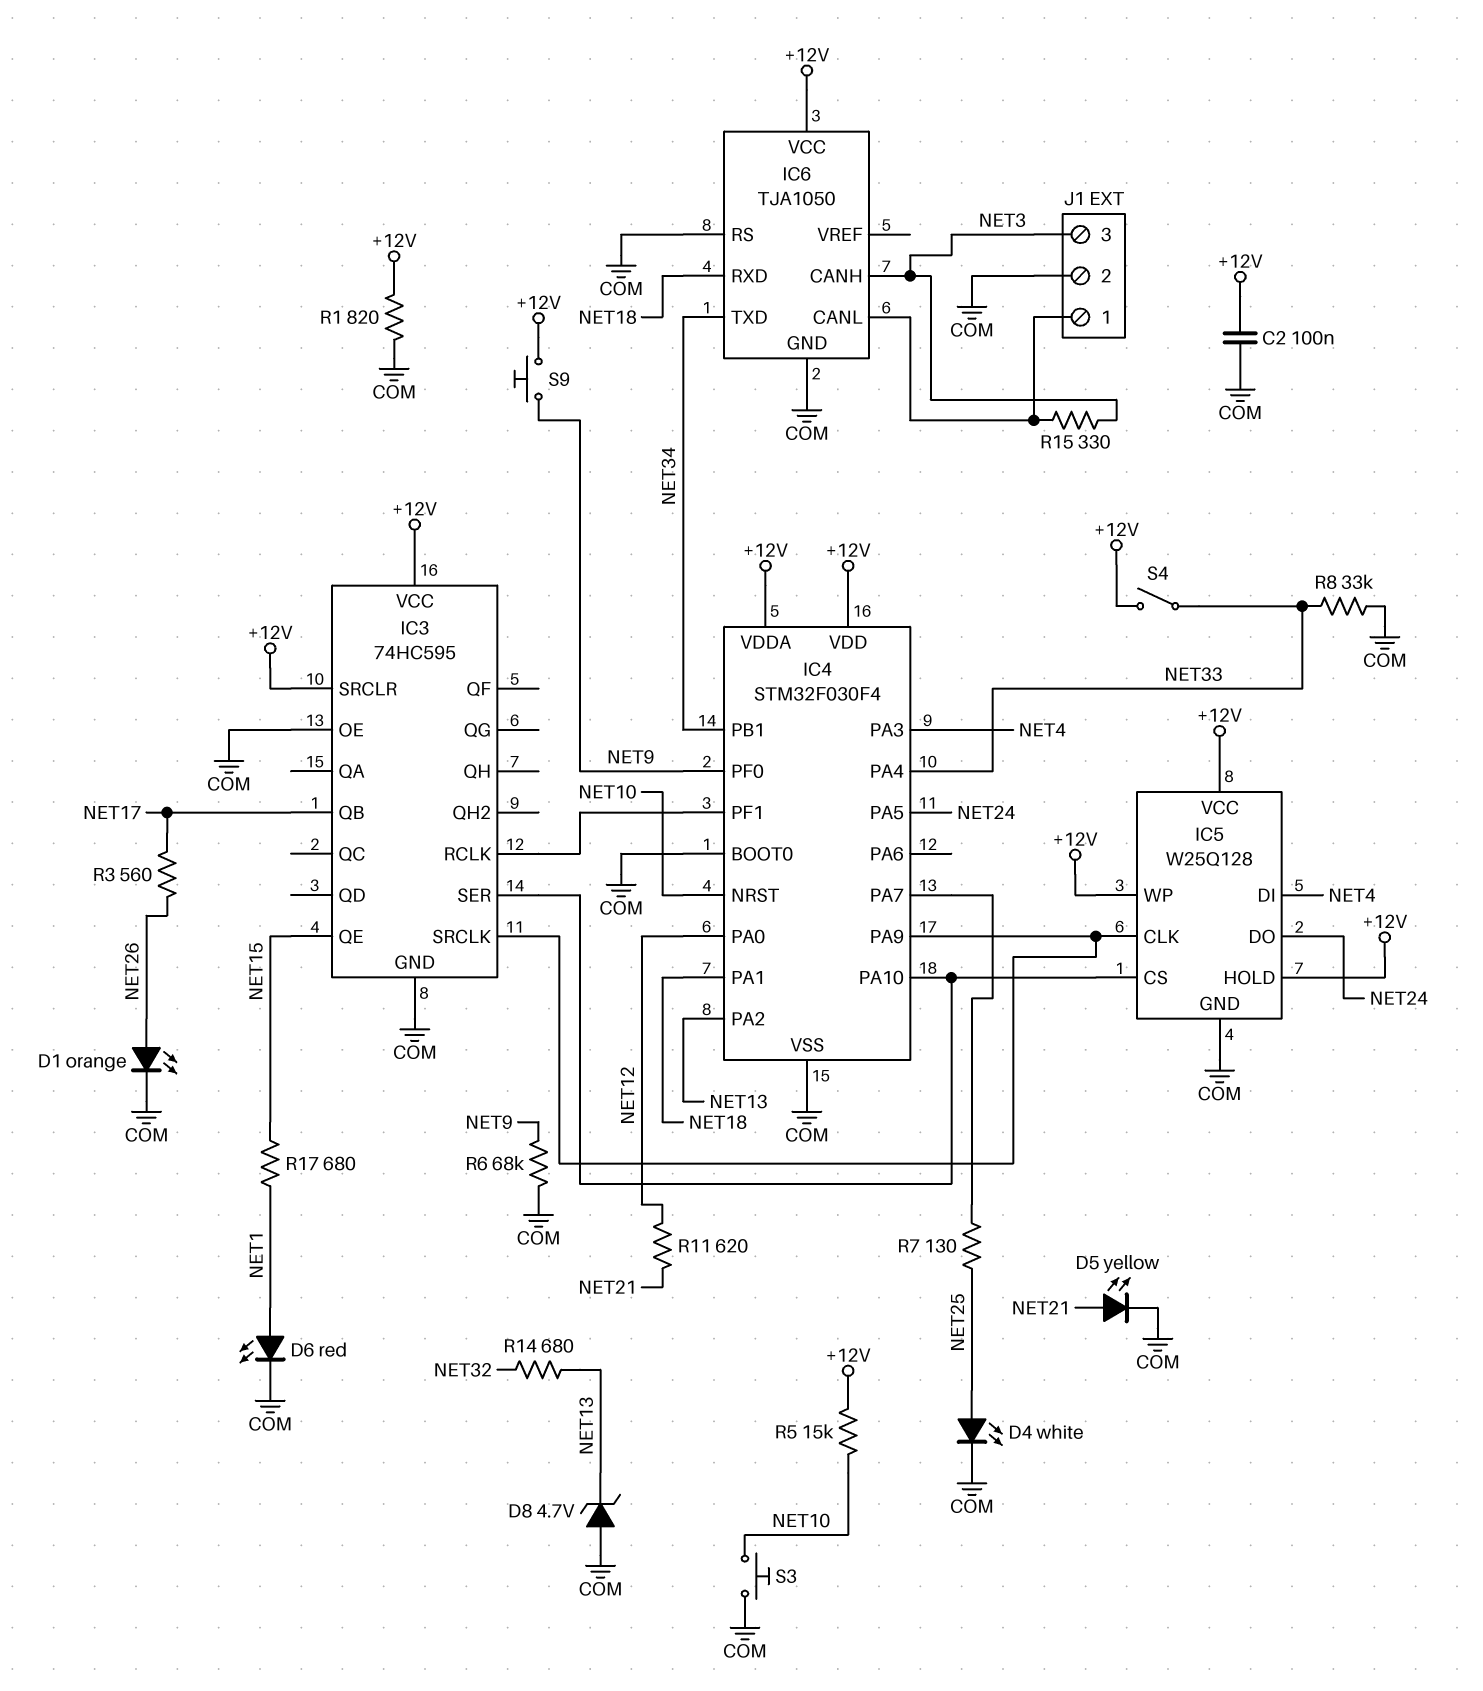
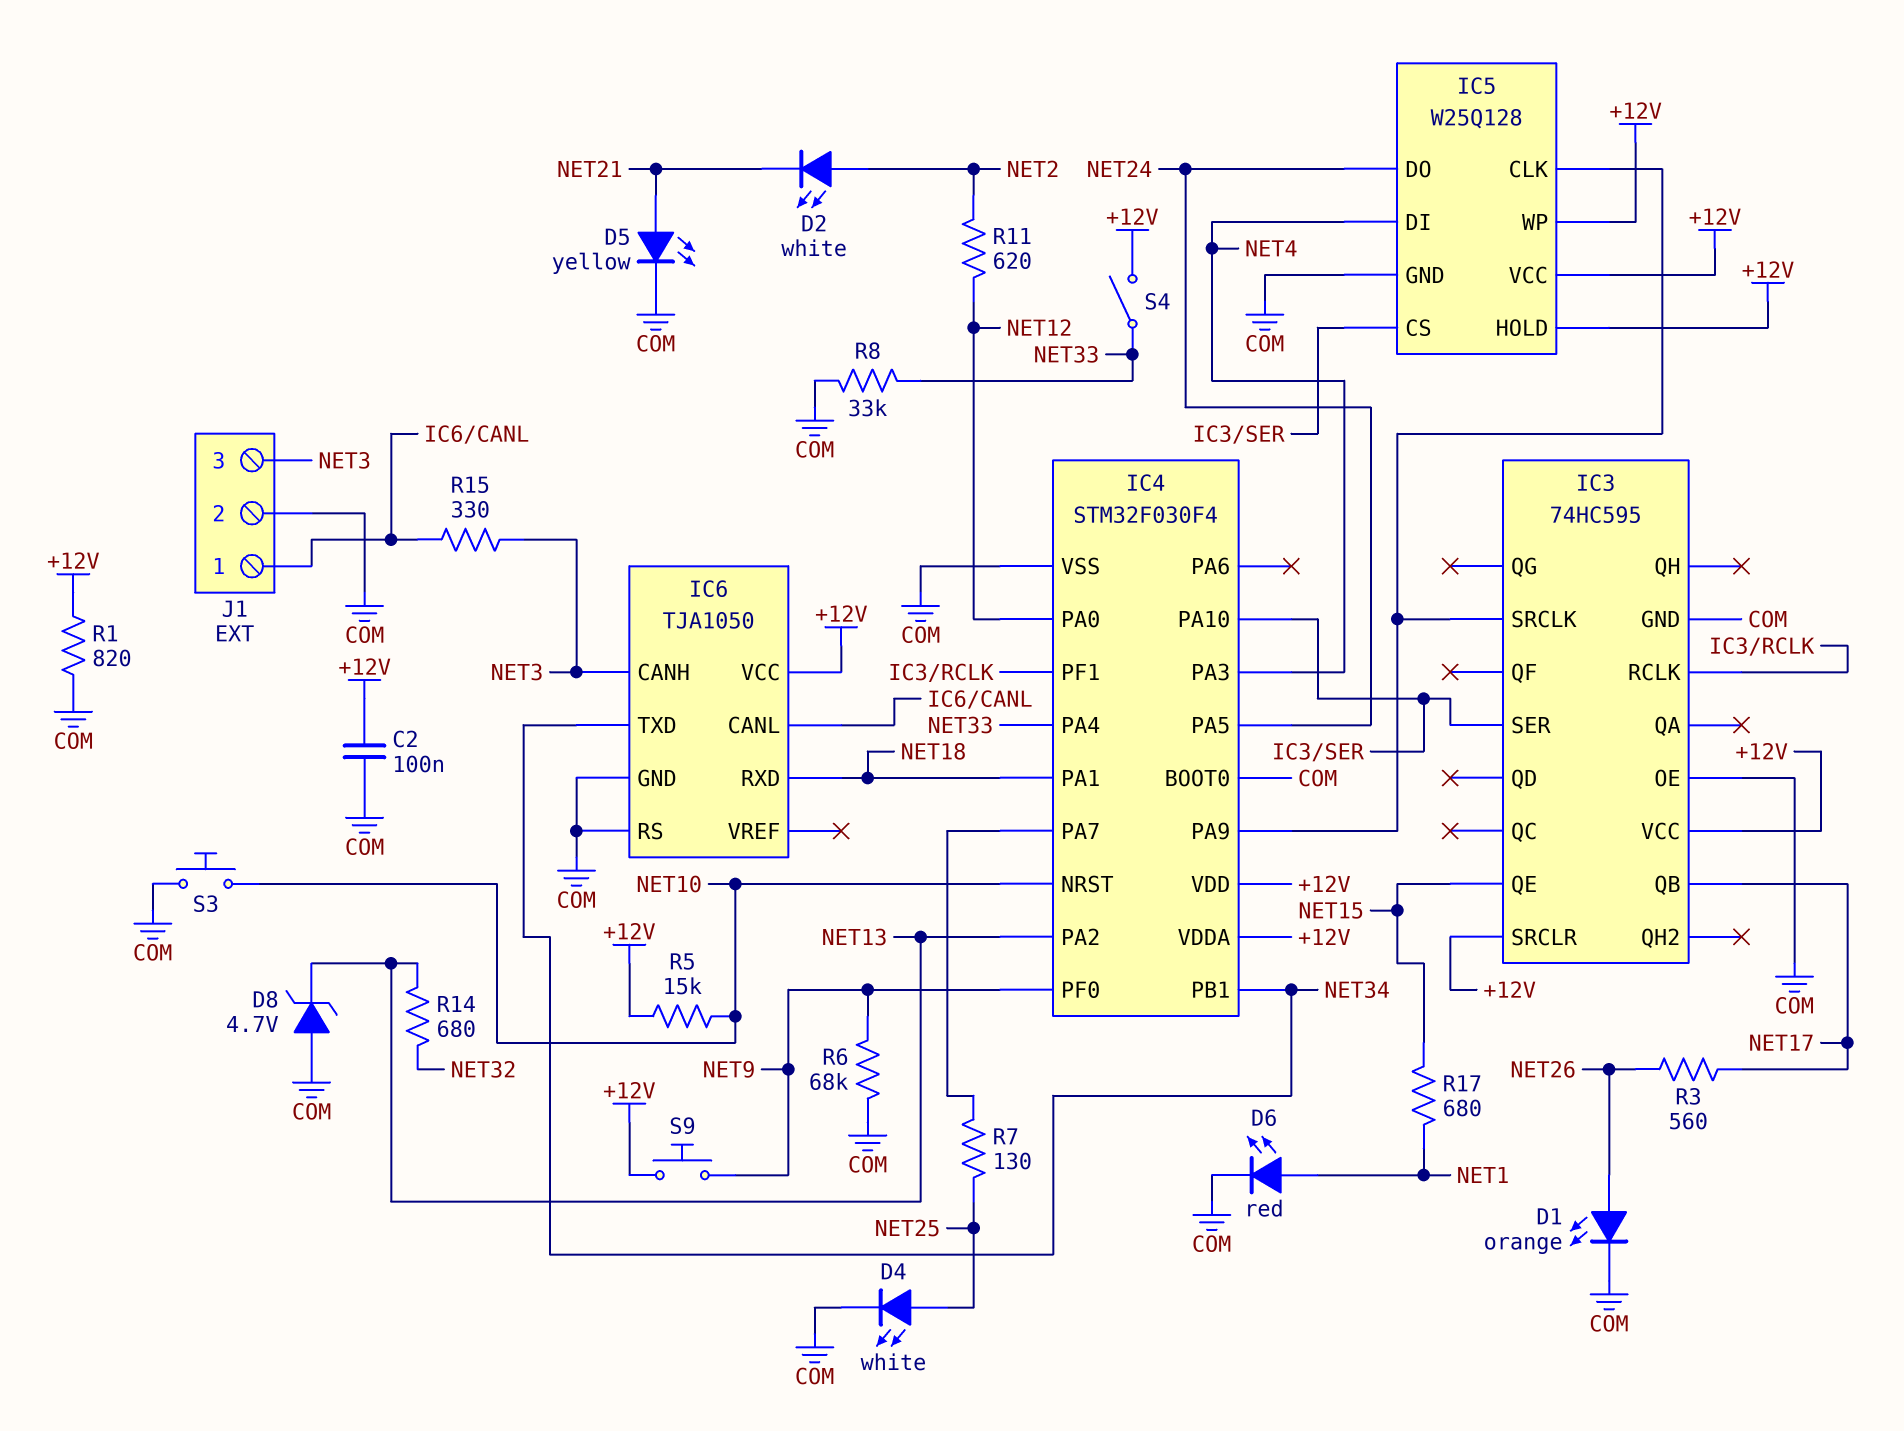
D2: none -> LED white (A NET2, K NET21)
R11: 620 (NET12, NET21) -> 620 (NET2, NET12)

